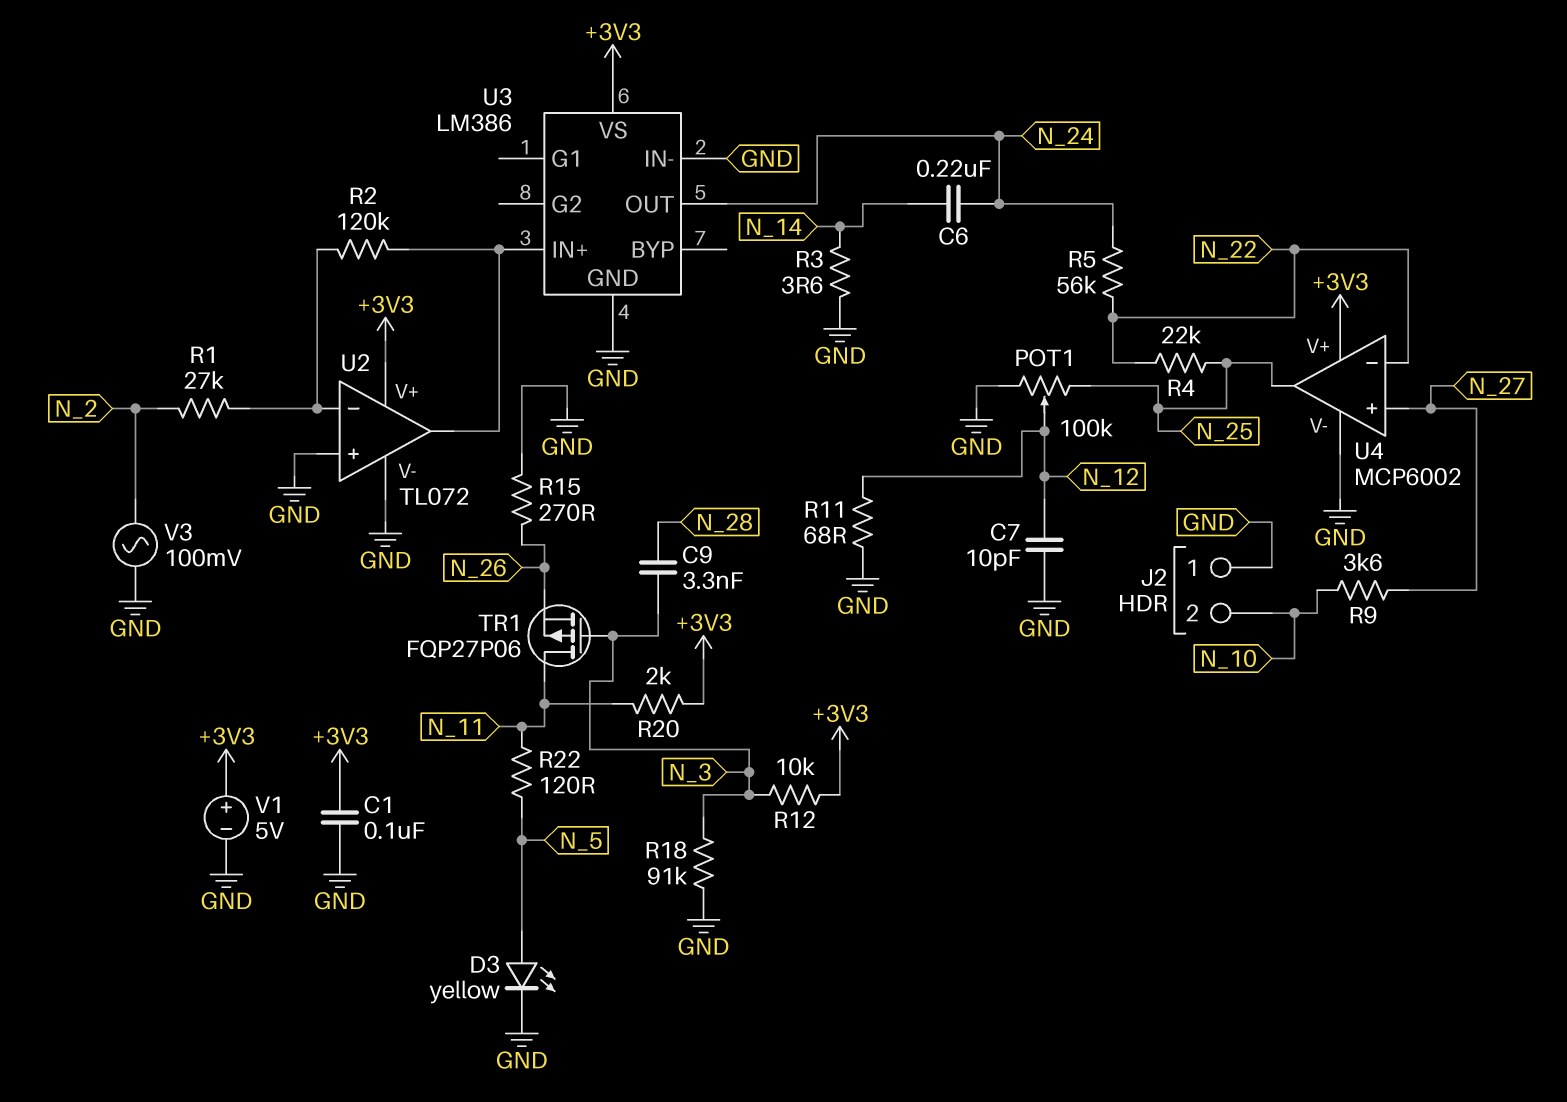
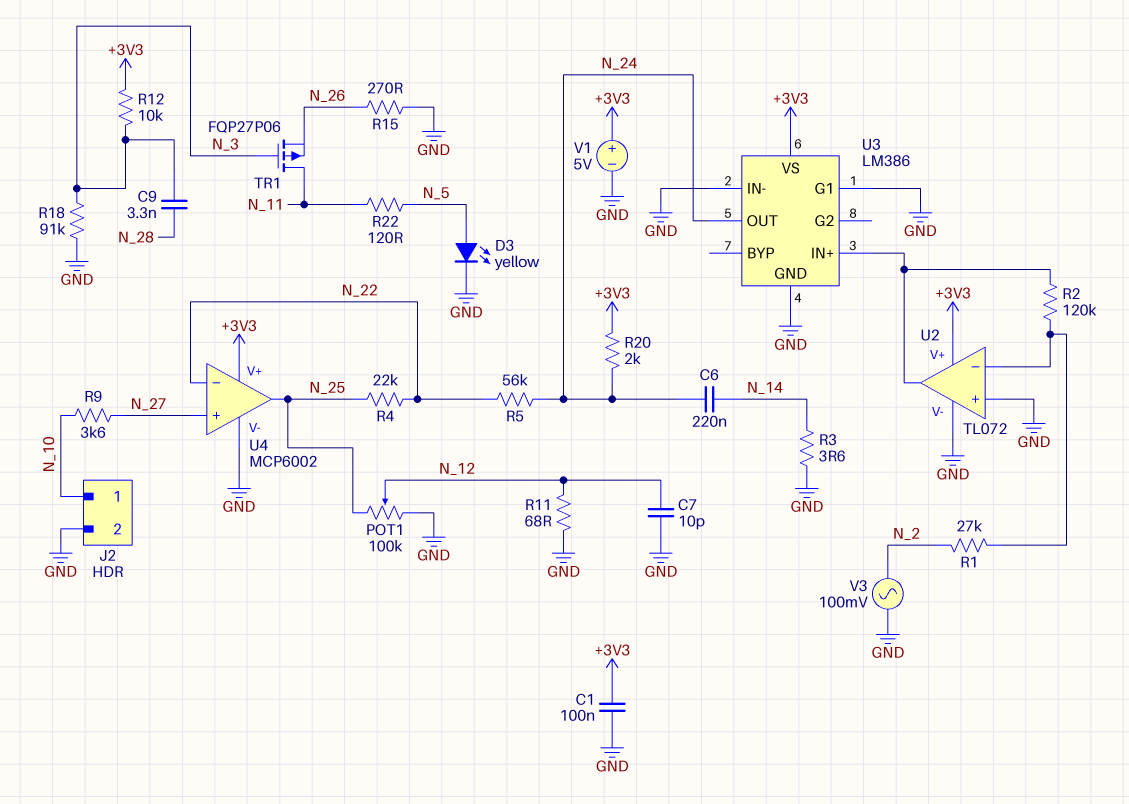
J2 pin 1: GND -> N_10
J2 pin 2: N_10 -> GND
R20: 2k (+3V3, N_11) -> 2k (+3V3, N_24)
U3 pin G1: none -> GND

